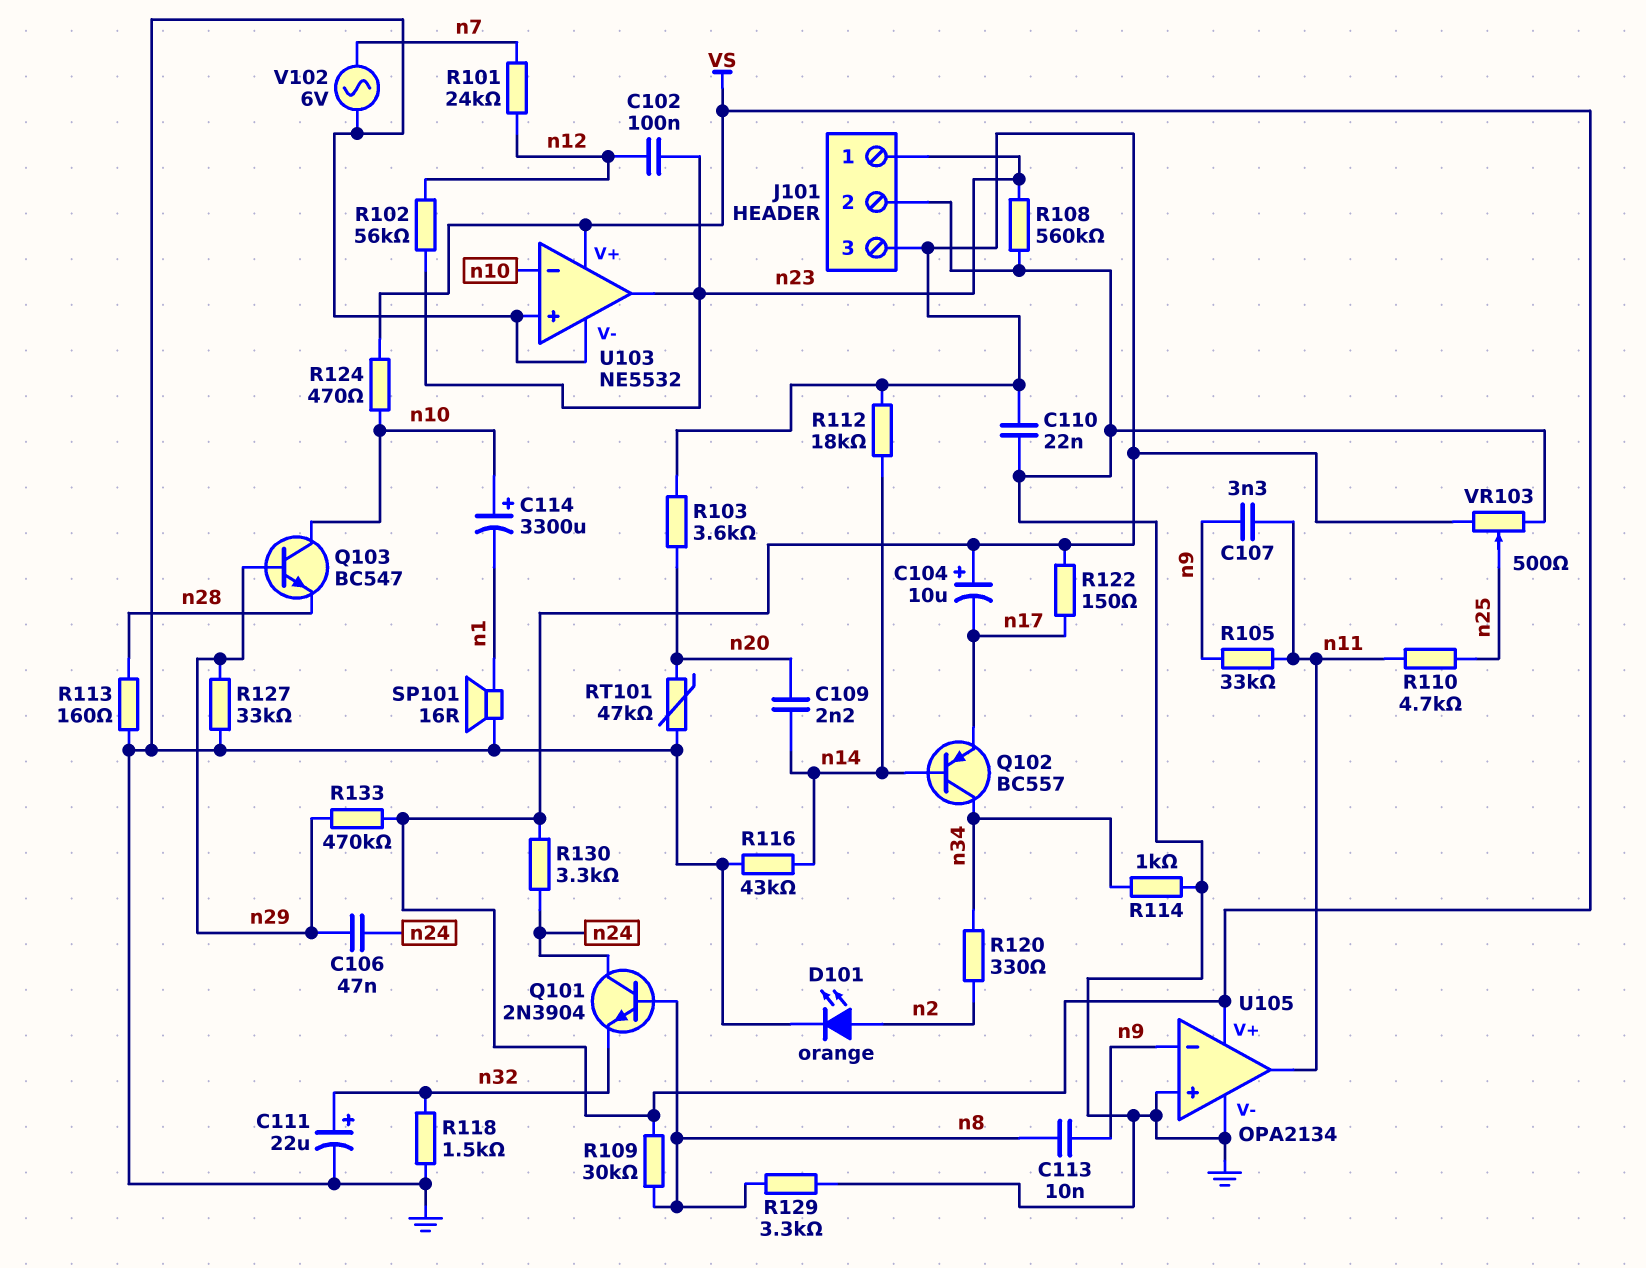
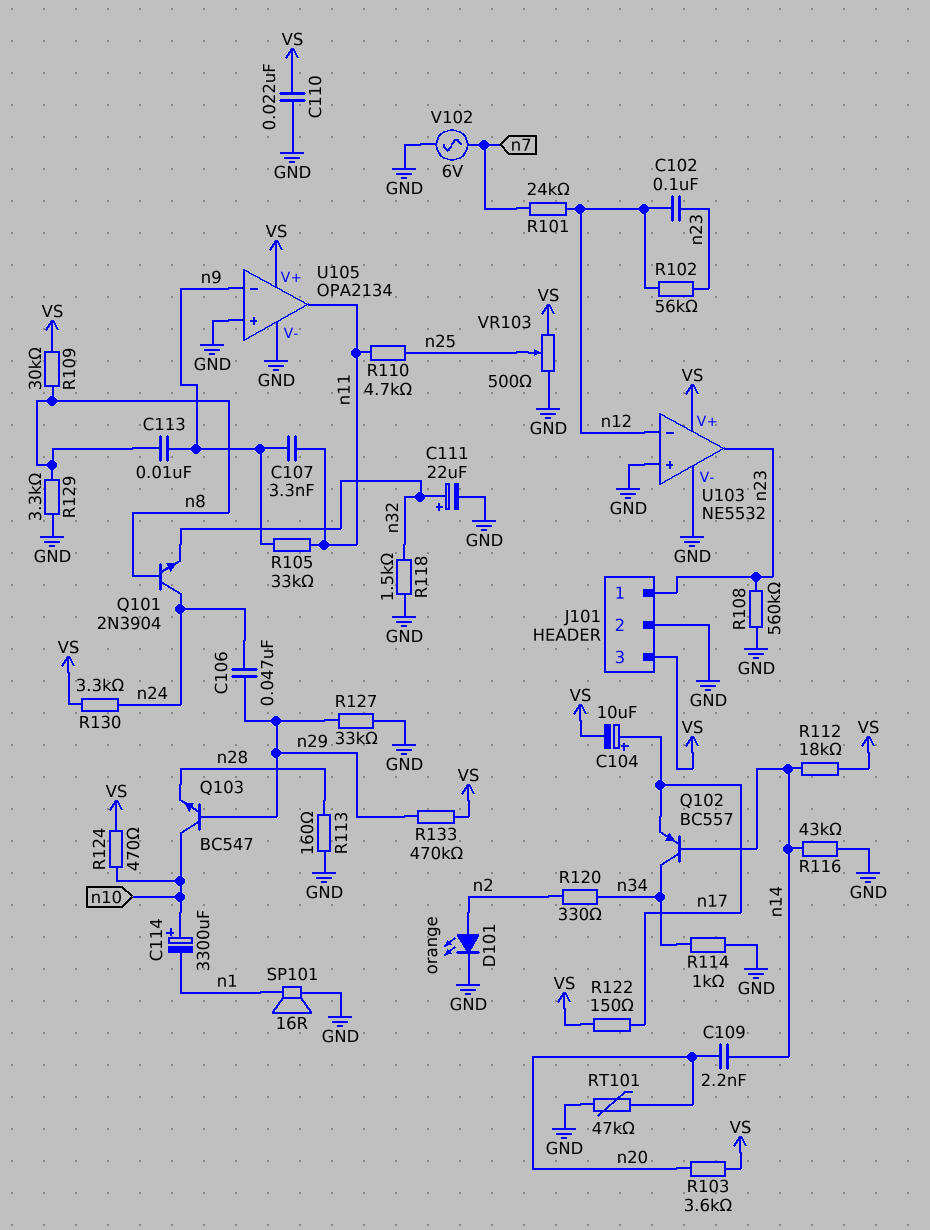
C104: 10uF (plus VS, minus n17) -> 10uF (plus n17, minus VS)
U103 pin in-: n10 -> n12

